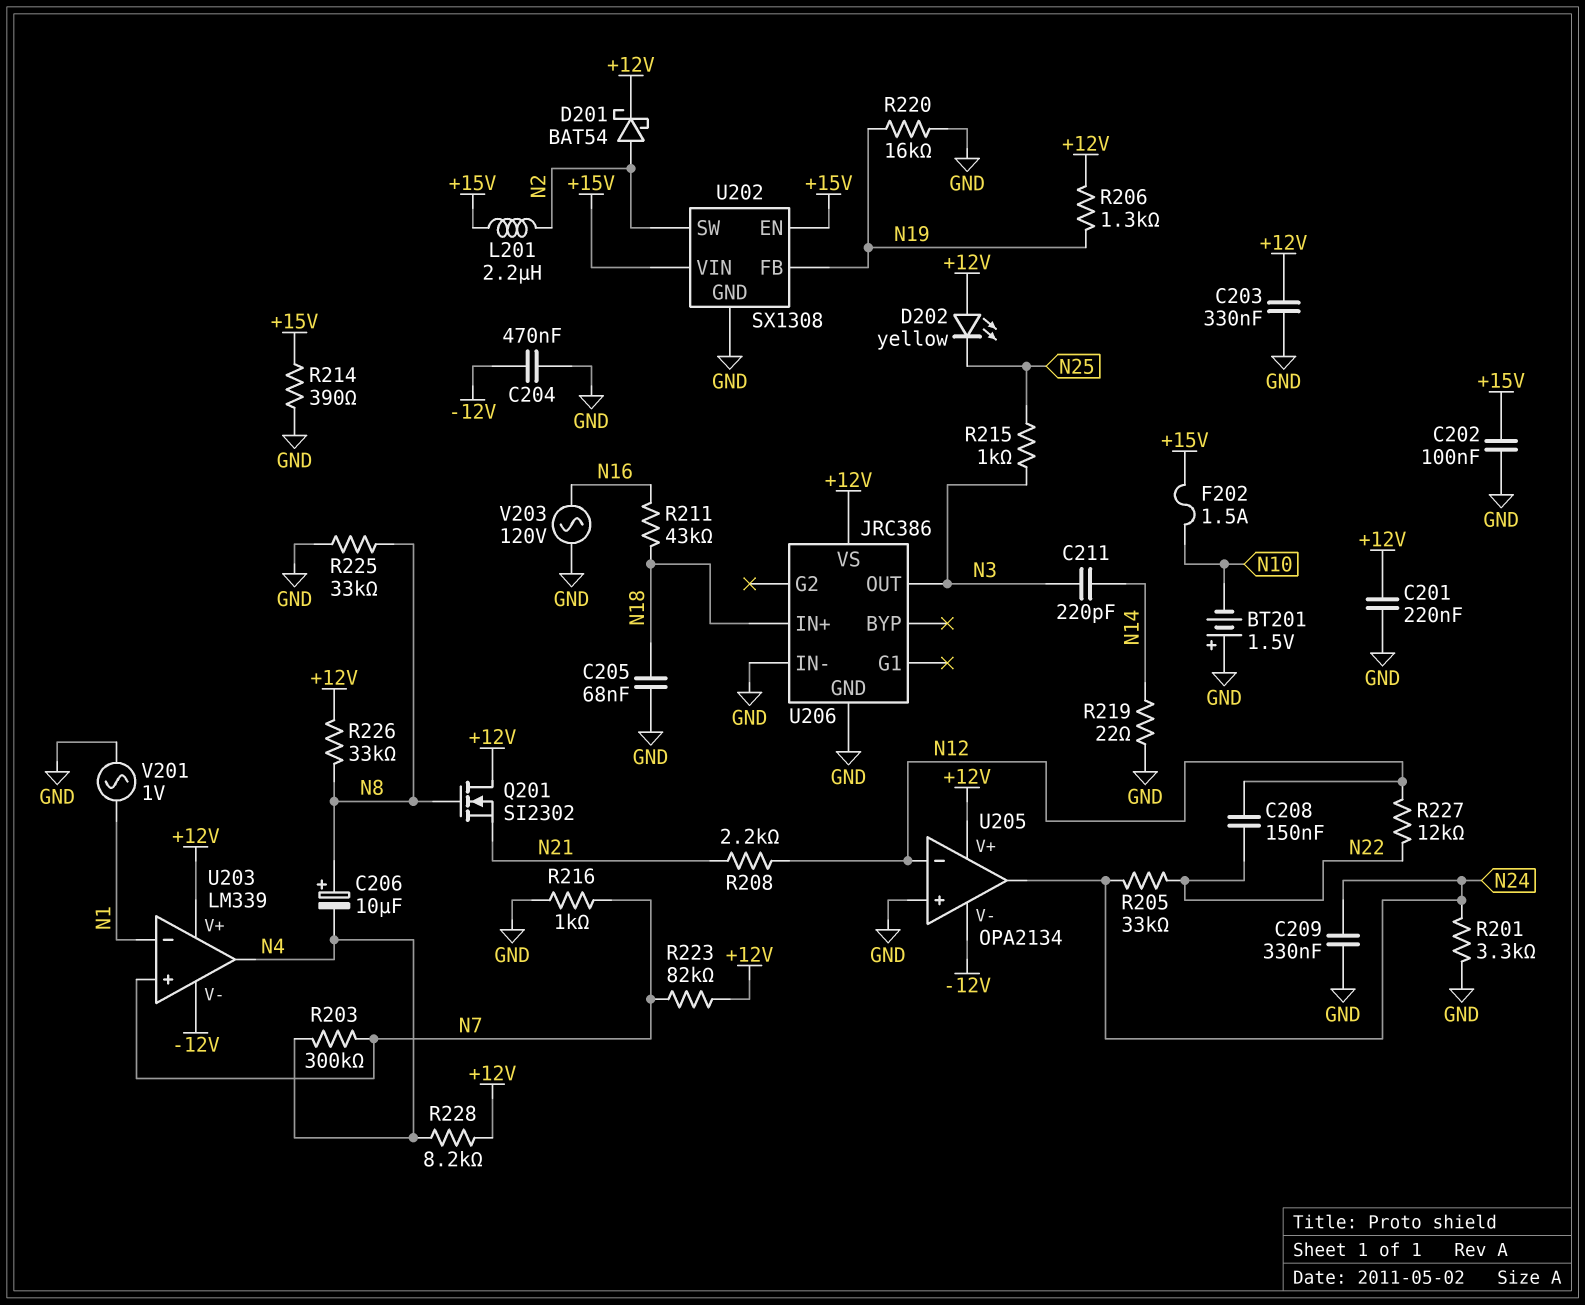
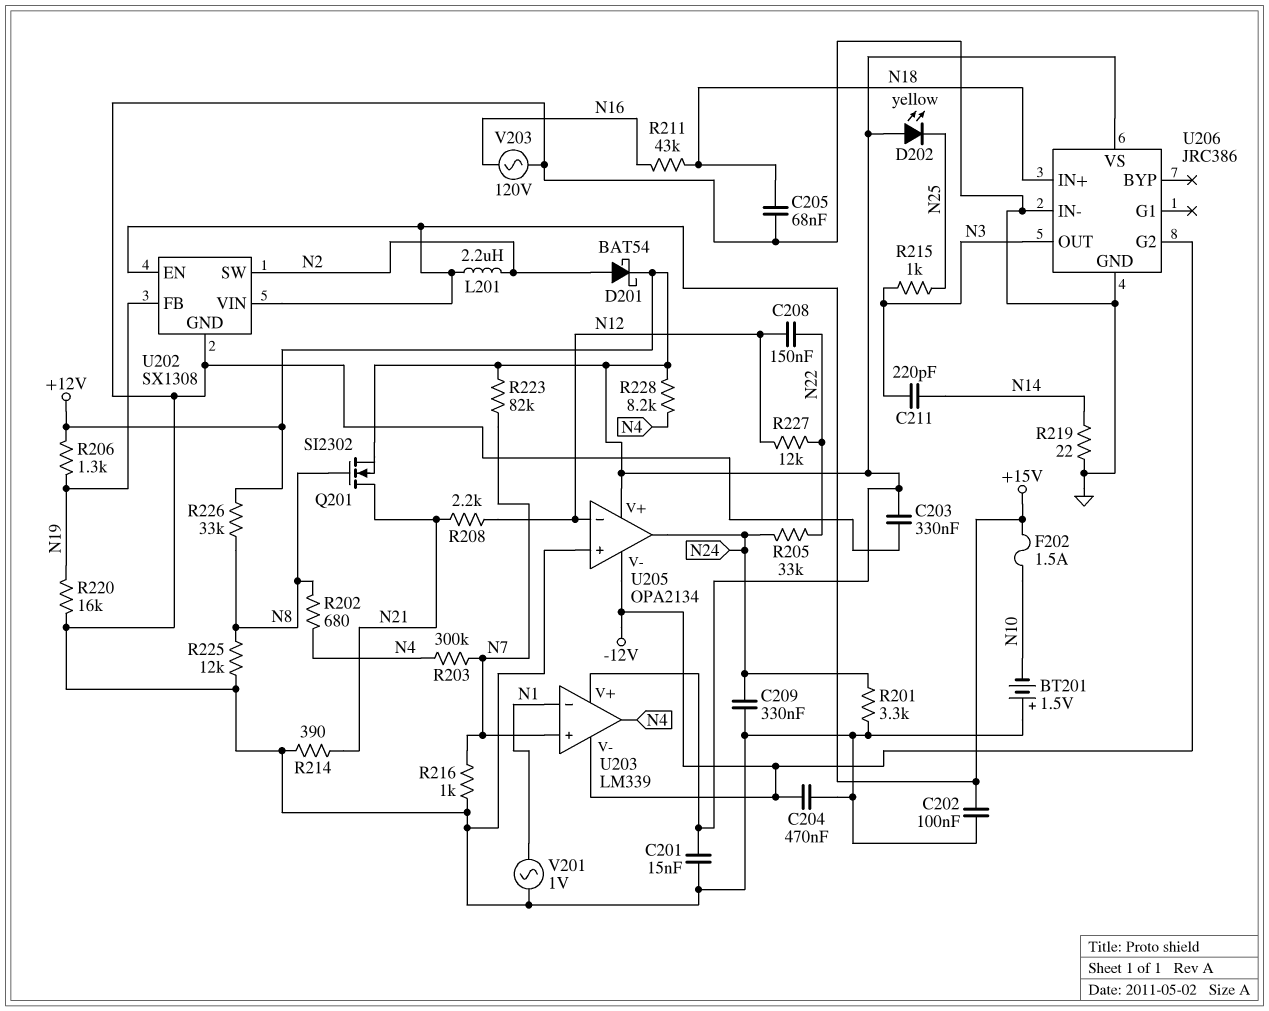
C201: 220nF (+12V, GND) -> 15nF (+12V, GND)
C206: 10uF (plus N8, minus N4) -> none
Q201: NMOS SI2302 (G N8, D +12V, S N21) -> NMOS SI2302 (G N8, D N21, S +12V)
R202: none -> 680 (N4, N8)
R214: 390 (+15V, GND) -> 390 (GND, N21)
R225: 33k (GND, N8) -> 12k (GND, N8)
U206 pin G2: none -> -12V

